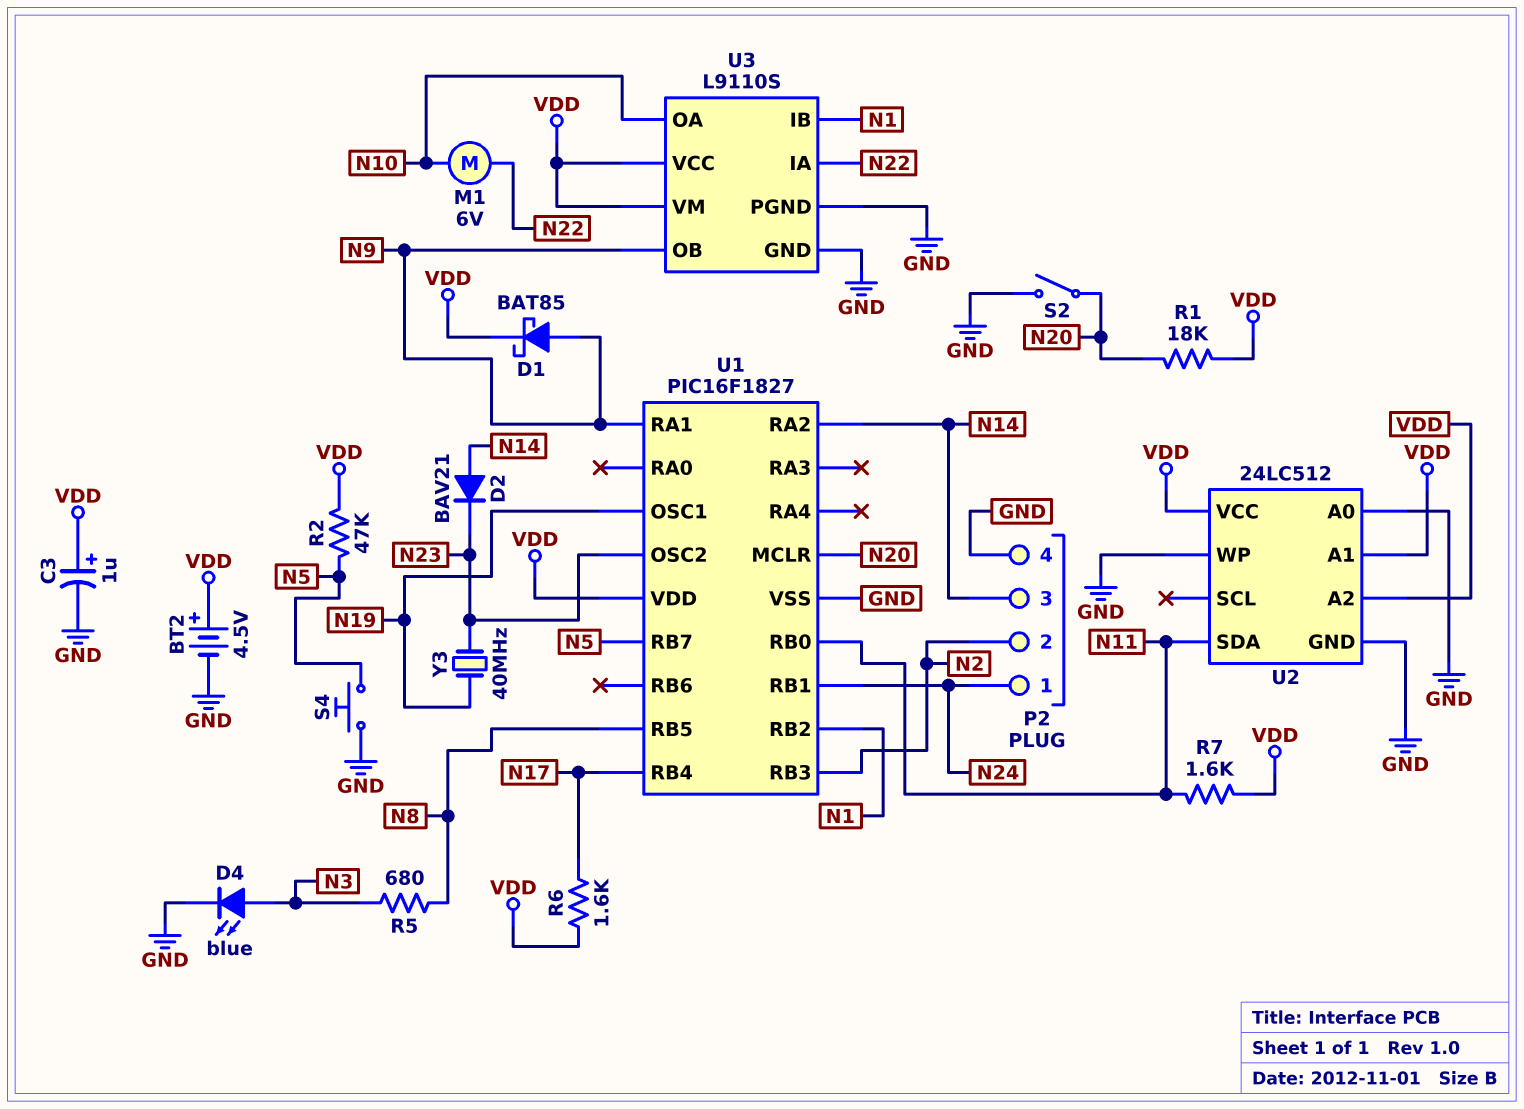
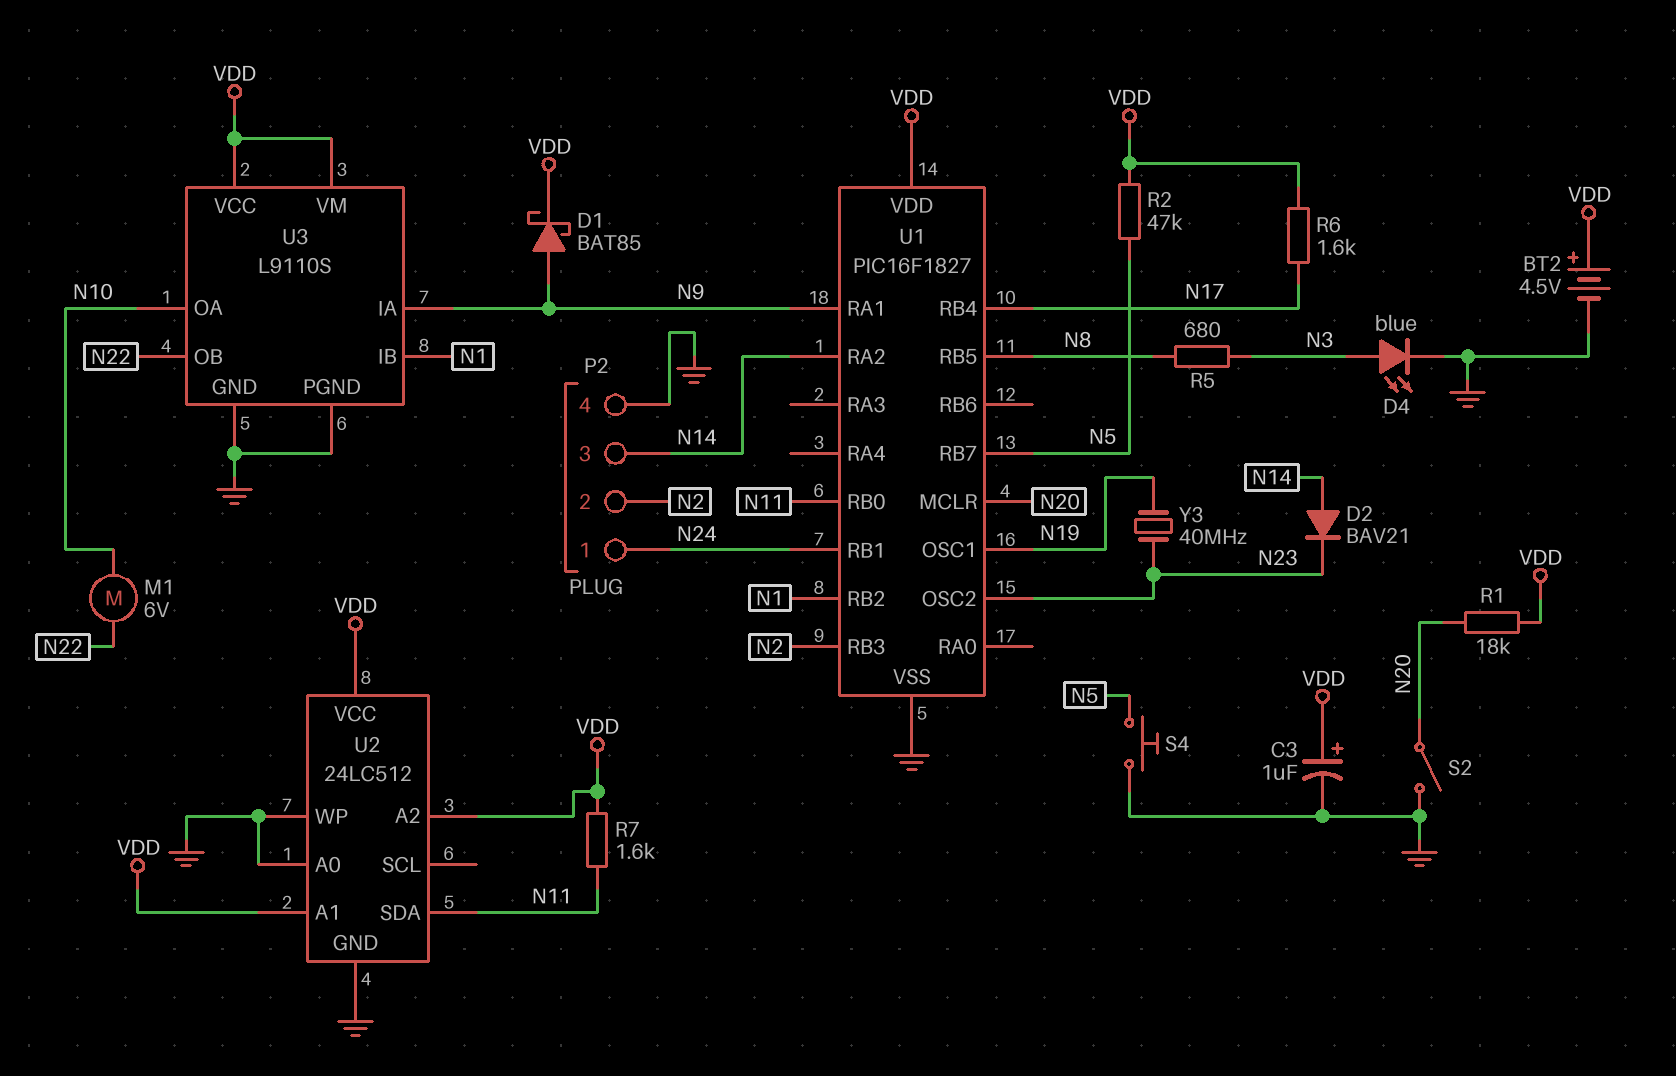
U3 pin IA: N22 -> N9
U3 pin OB: N9 -> N22

